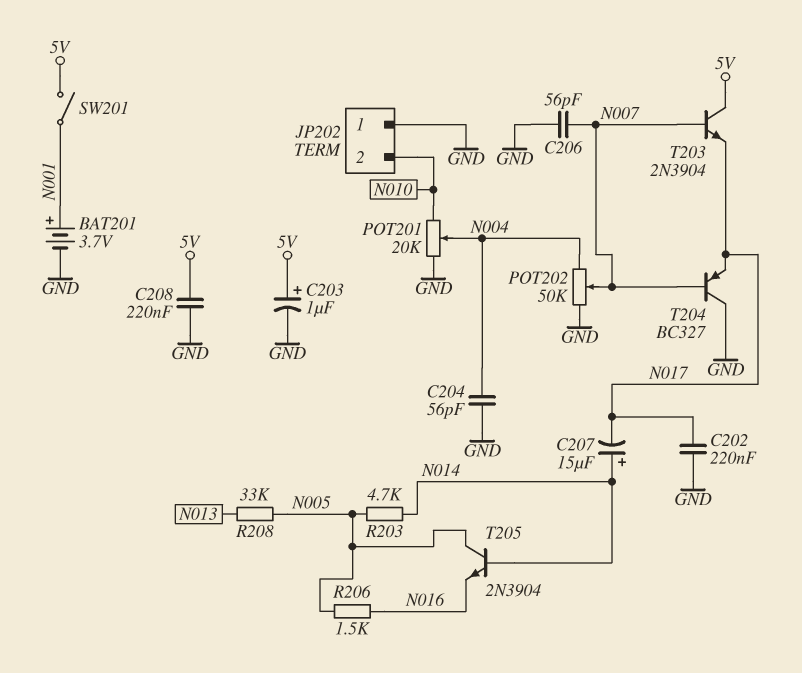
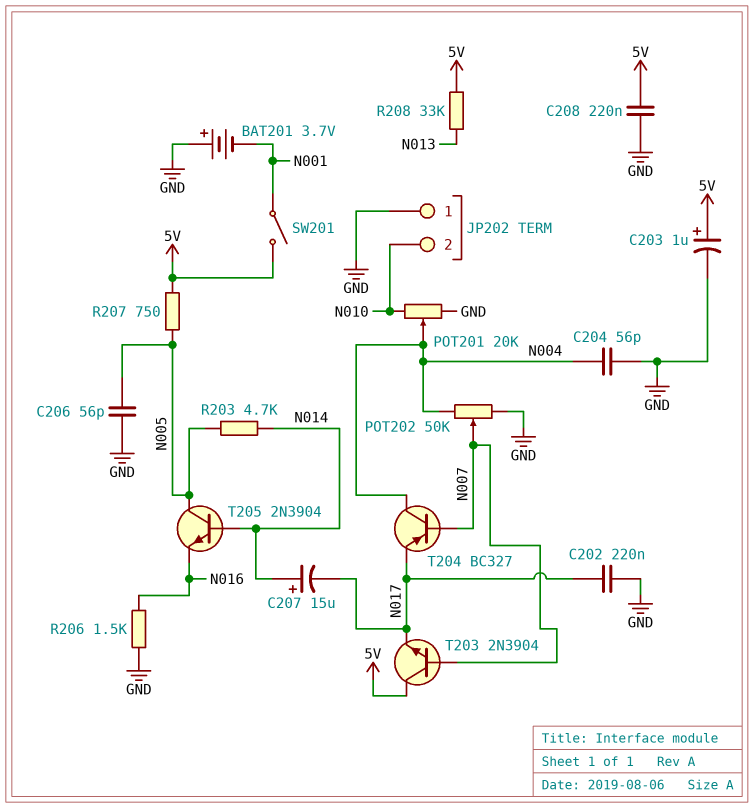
BAT201: 3.7V (plus N001, minus GND) -> 3.7V (plus GND, minus N001)
C206: 56pF (GND, N007) -> 56pF (GND, N005)
R206: 1.5k (N005, N016) -> 1.5k (GND, N016)
R207: none -> 750 (5V, N005)
R208: 33k (N005, N013) -> 33k (5V, N013)
T204: PNP BC327 (B N007, C GND, E N017) -> PNP BC327 (B N007, C N004, E N017)

